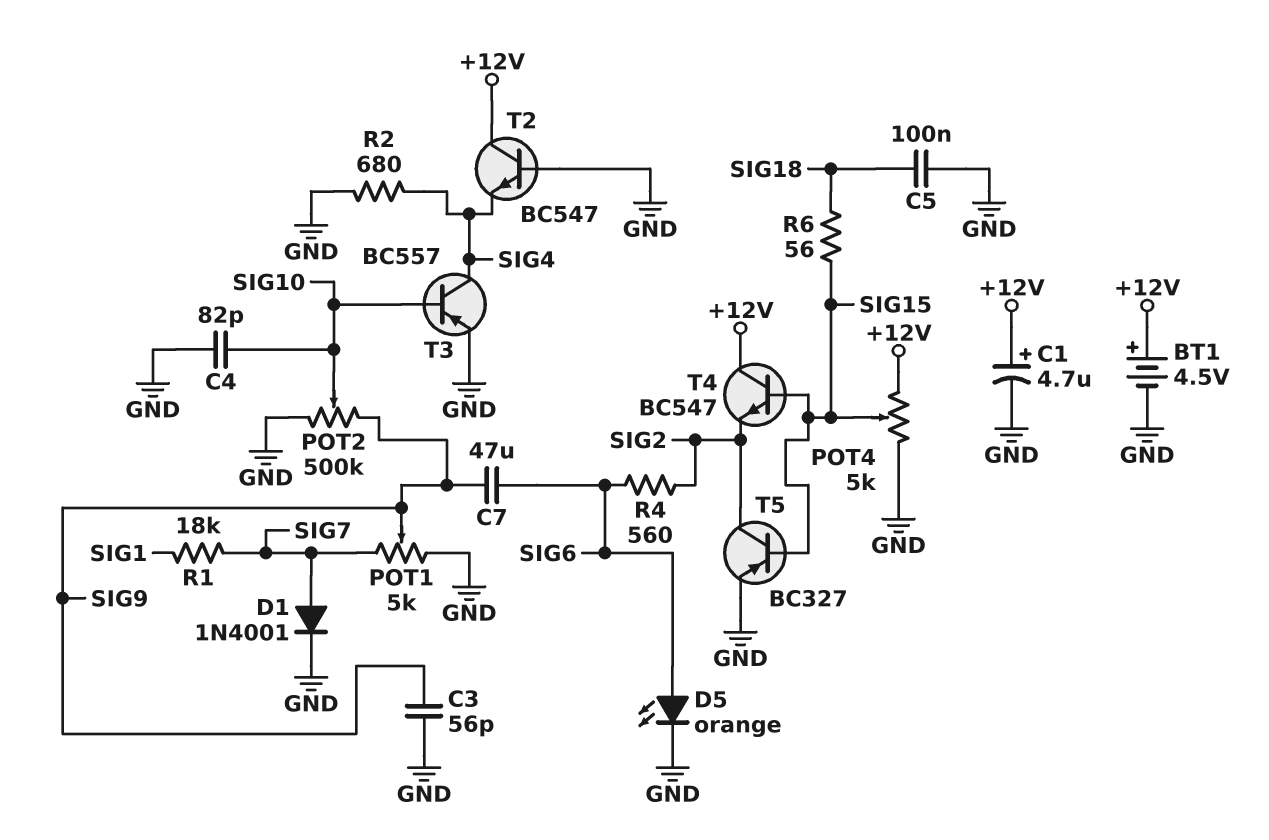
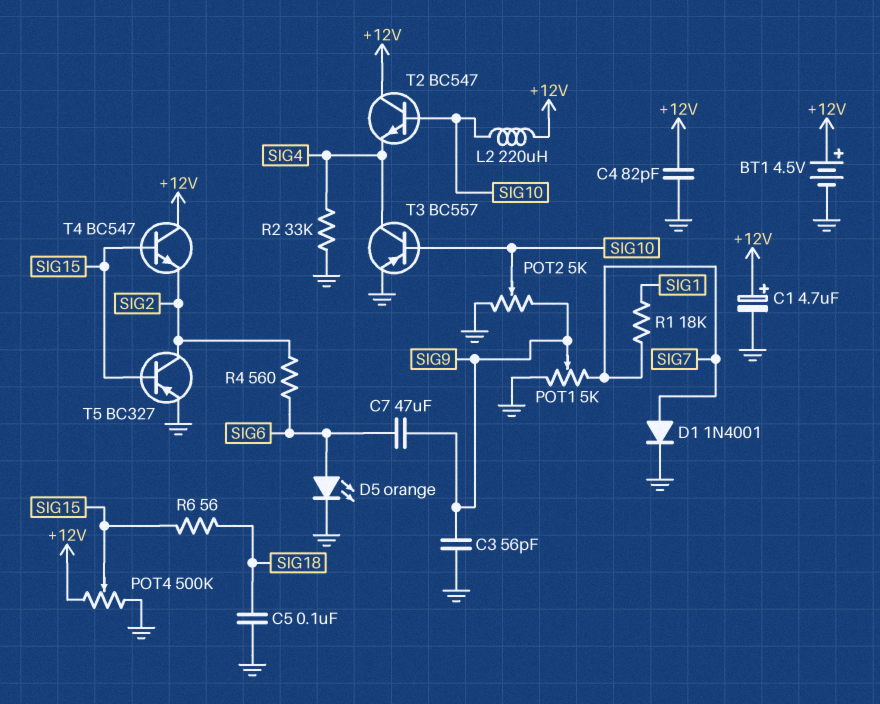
C4: 82pF (GND, SIG10) -> 82pF (+12V, GND)
L2: none -> 220uH (+12V, SIG10)
POT2: 500k (GND, SIG9, wiper SIG10) -> 5k (GND, SIG9, wiper SIG10)
POT4: 5k (+12V, GND, wiper SIG15) -> 500k (+12V, GND, wiper SIG15)
R2: 680 (GND, SIG4) -> 33k (GND, SIG4)
T2: NPN BC547 (B GND, C +12V, E SIG4) -> NPN BC547 (B SIG10, C +12V, E SIG4)

